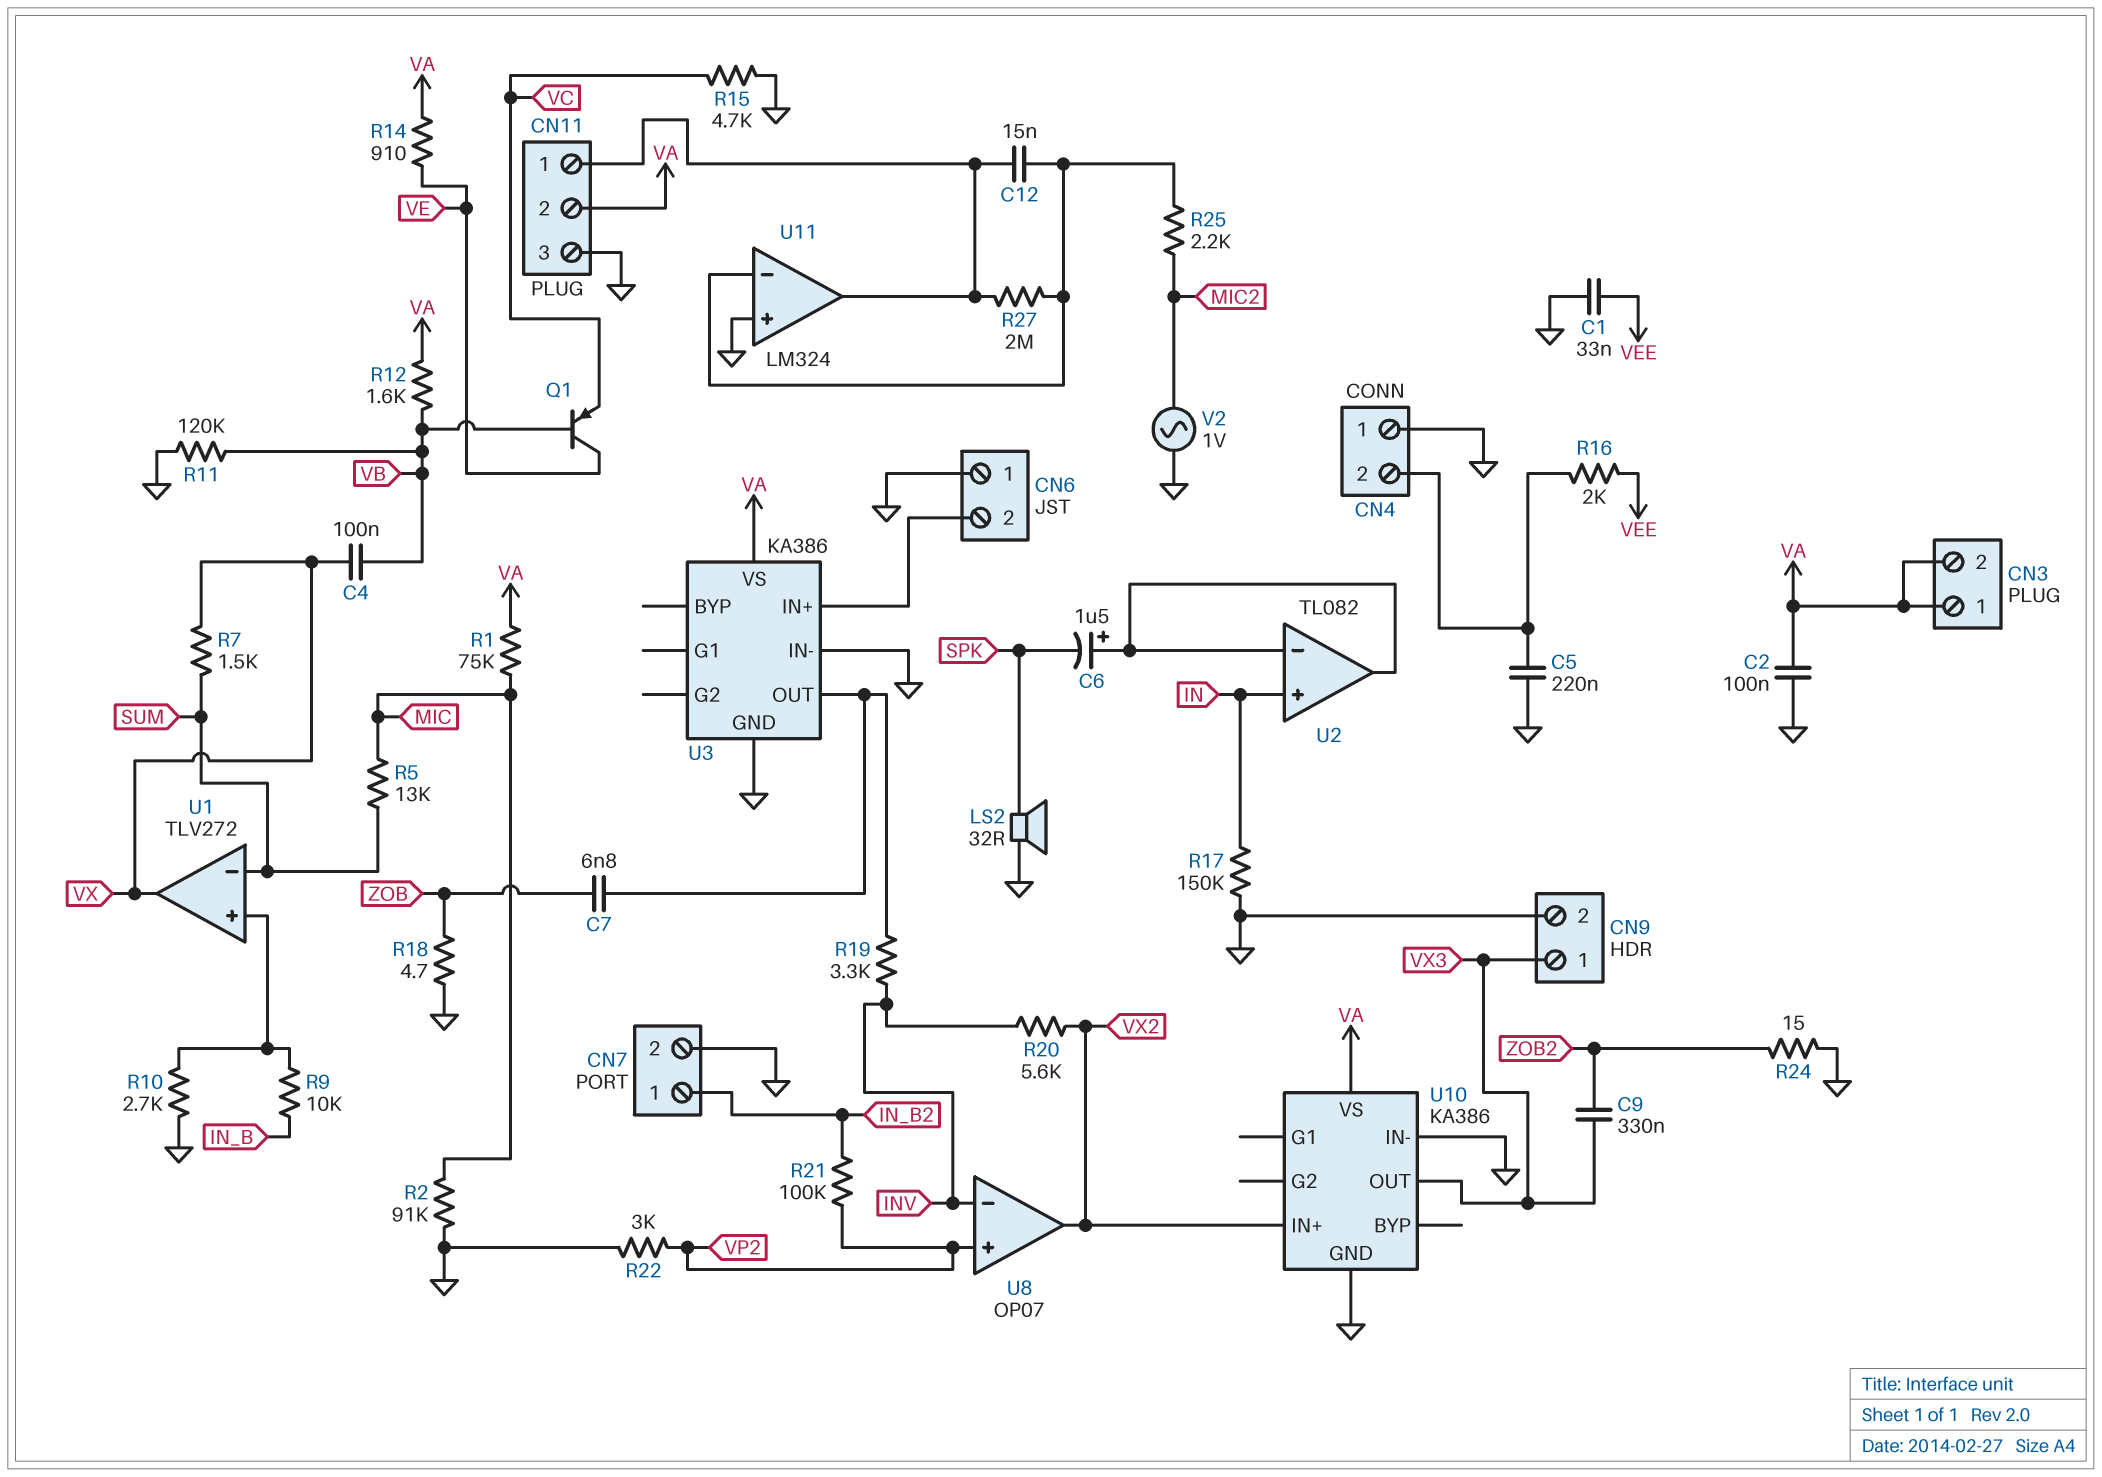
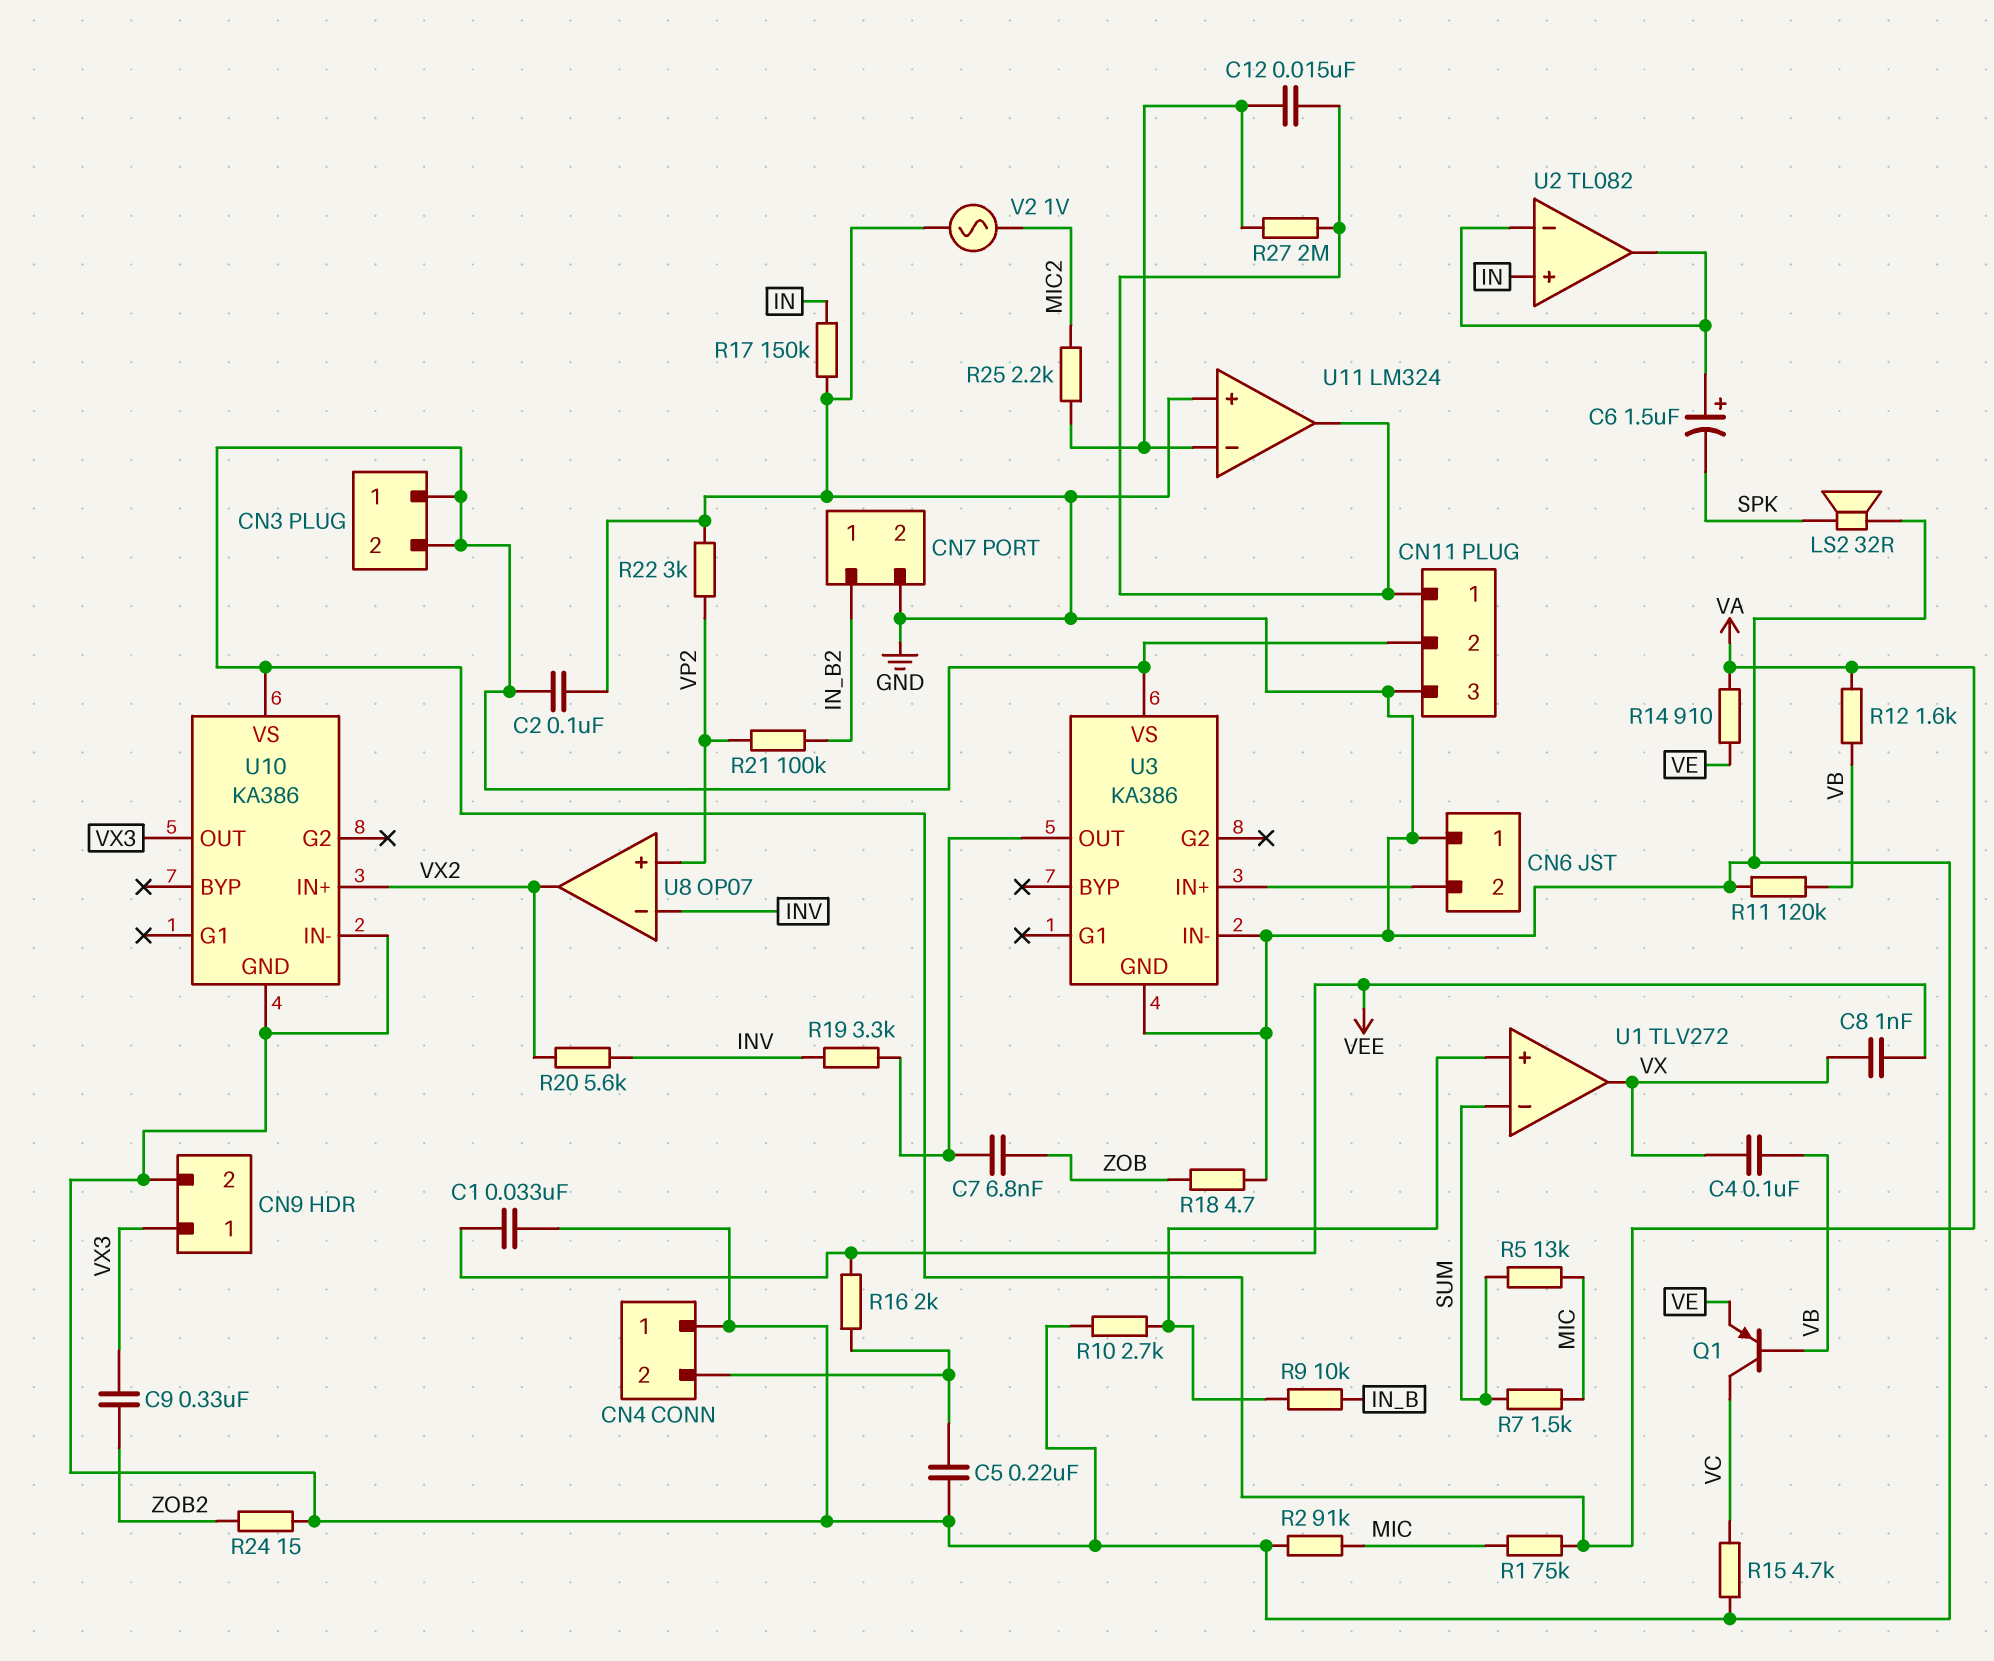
C8: none -> 1nF (VEE, VX)
Q1: PNP (B VB, C VE, E VC) -> PNP (B VB, C VC, E VE)
R7: 1.5k (SUM, VX) -> 1.5k (MIC, SUM)

